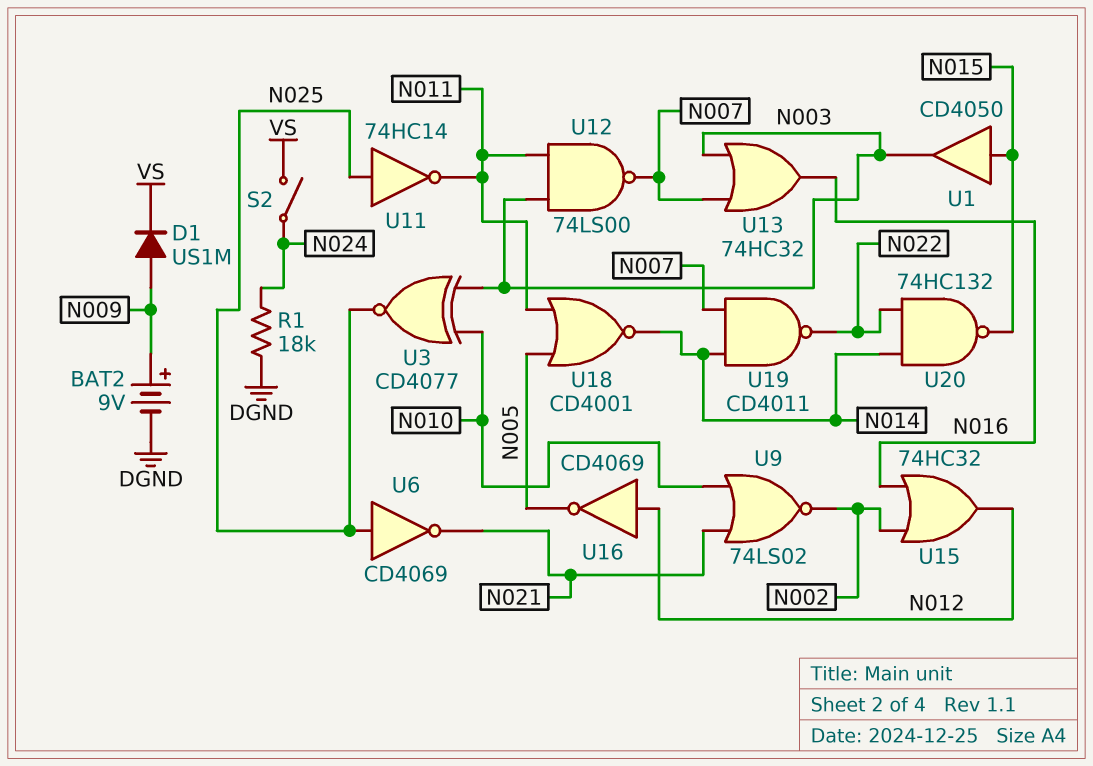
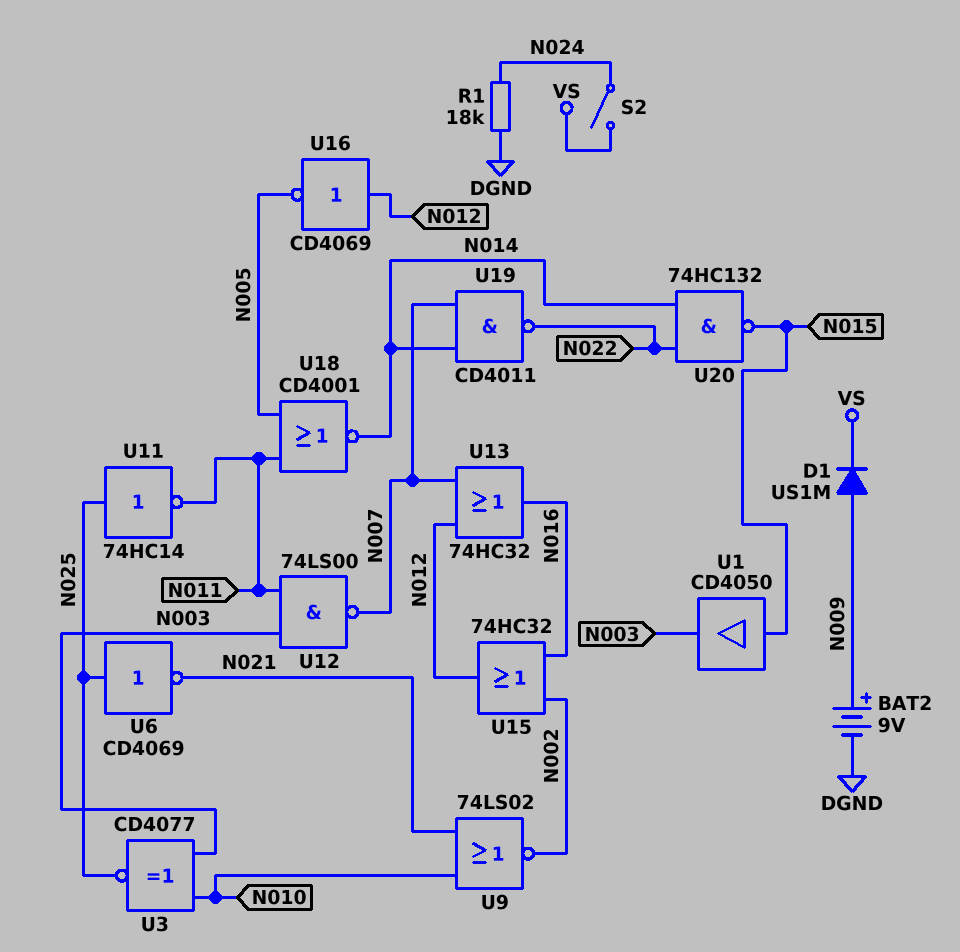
U13: OR 74HC32 (in N003, in N007, out N016) -> OR 74HC32 (in N007, in N012, out N016)

